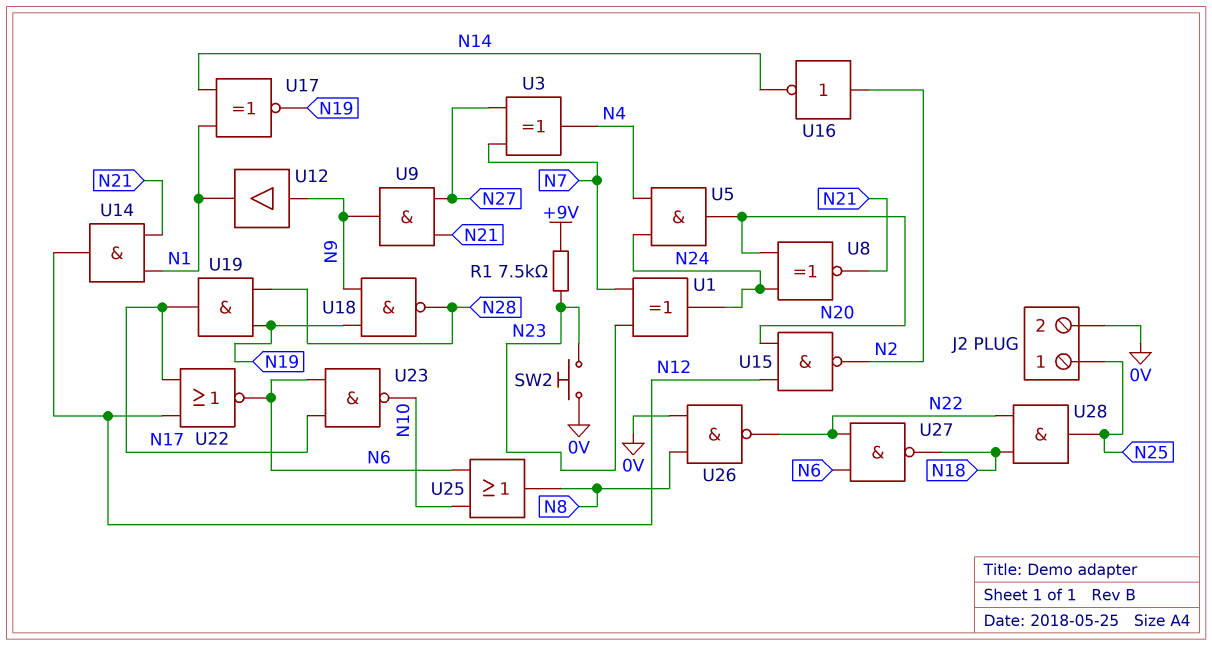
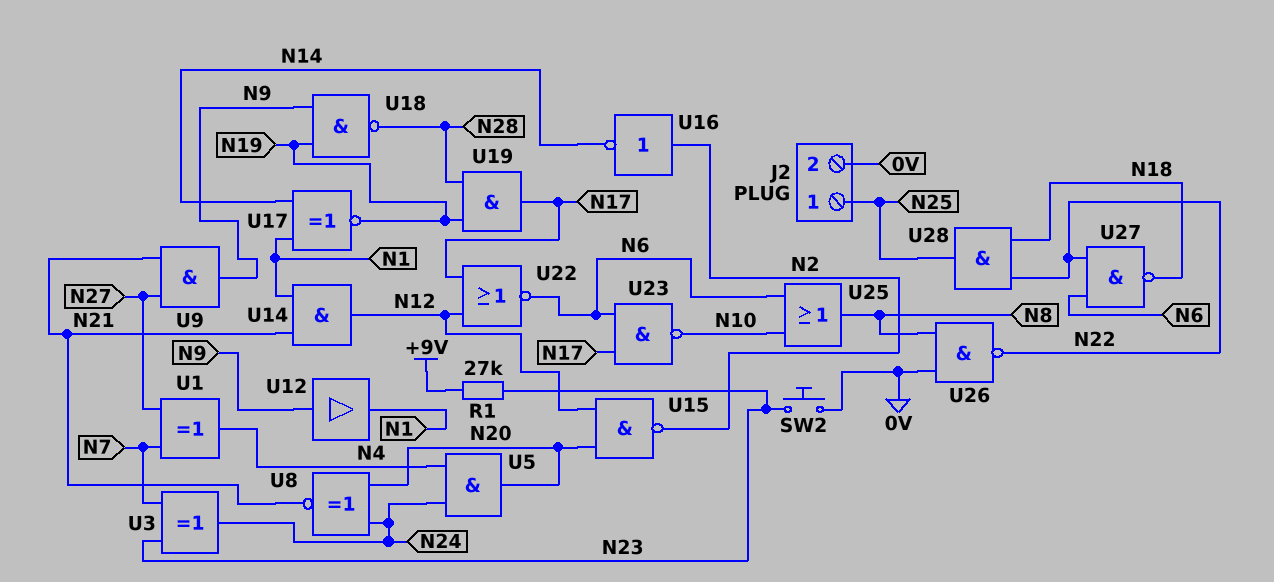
R1: 7.5k (+9V, N23) -> 27k (+9V, N23)
U1: XOR (in N7, in N23, out N24) -> XOR (in N7, in N27, out N4)
U3: XOR (in N7, in N27, out N4) -> XOR (in N7, in N23, out N24)

